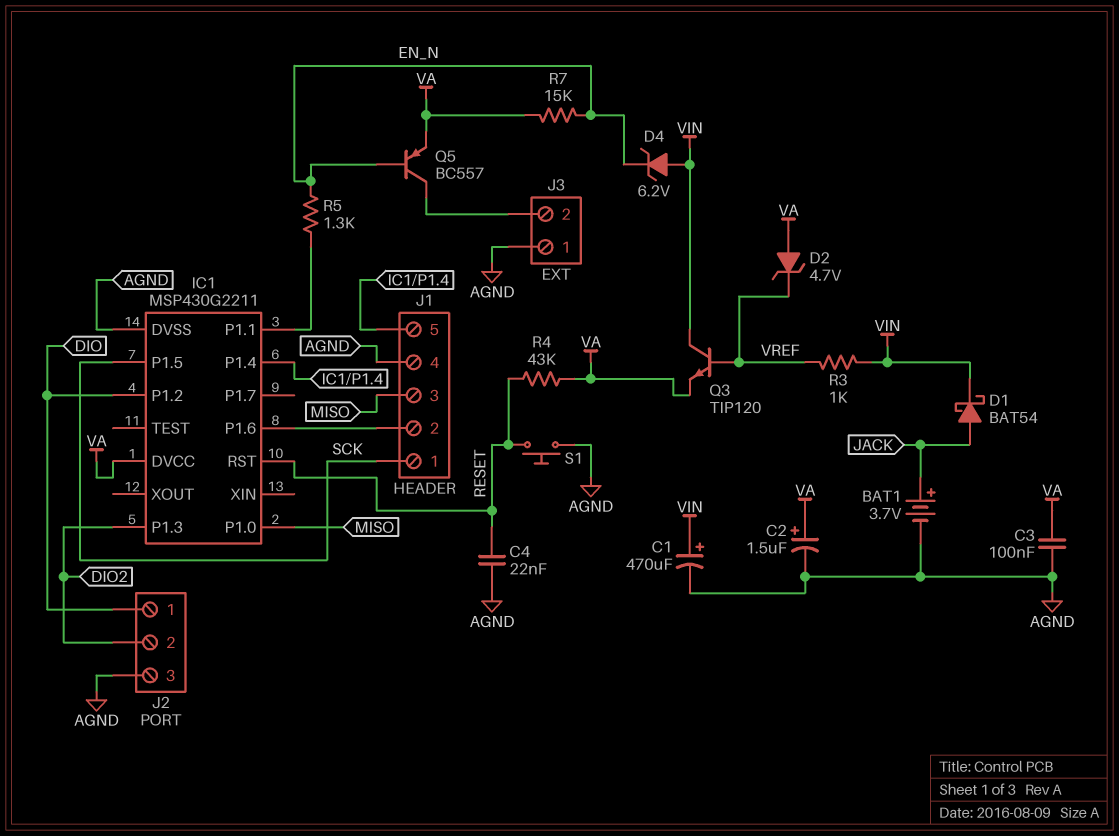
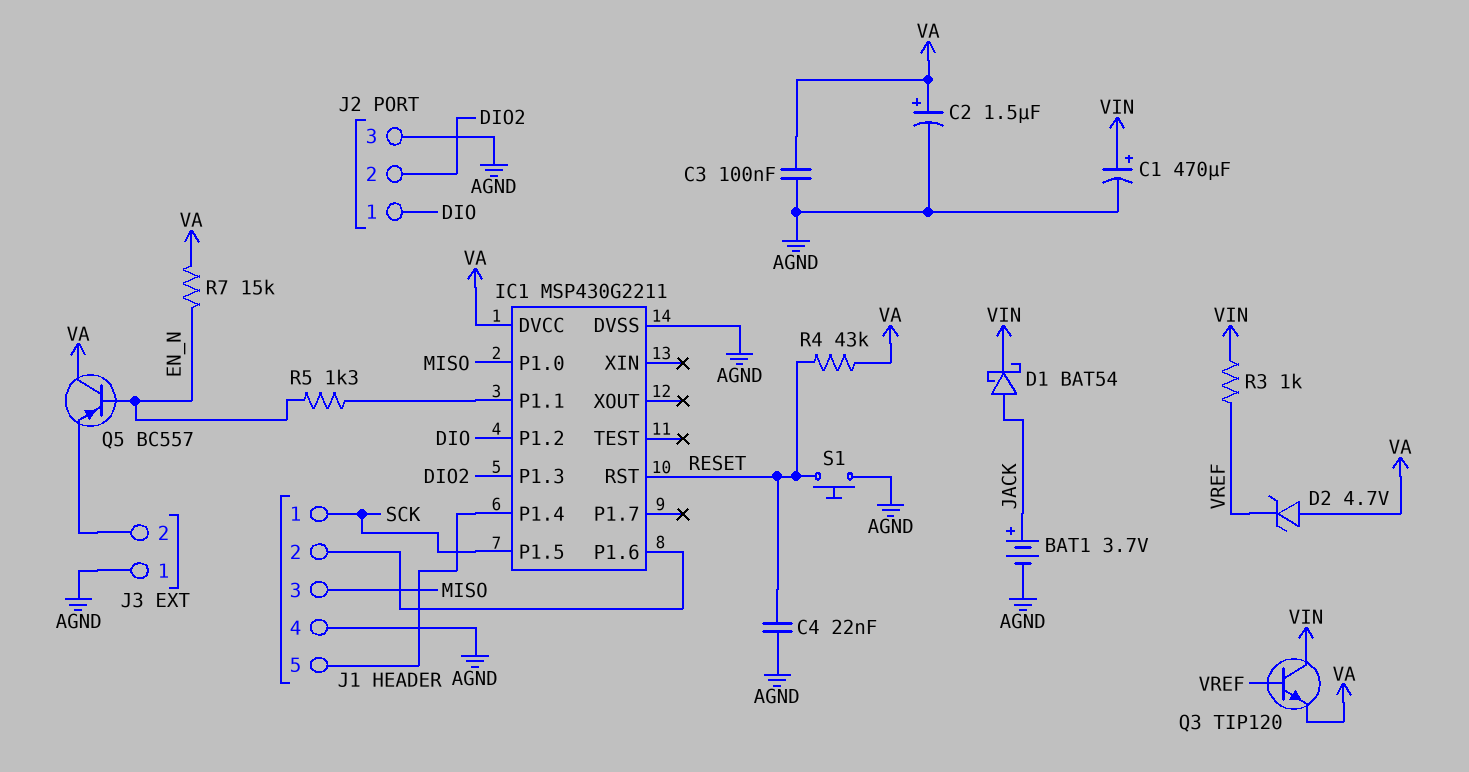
D4: zener 6.2V (A VIN, K EN_N) -> none
Q5: PNP BC557 (B EN_N, C J3/2, E VA) -> PNP BC557 (B EN_N, C VA, E J3/2)

